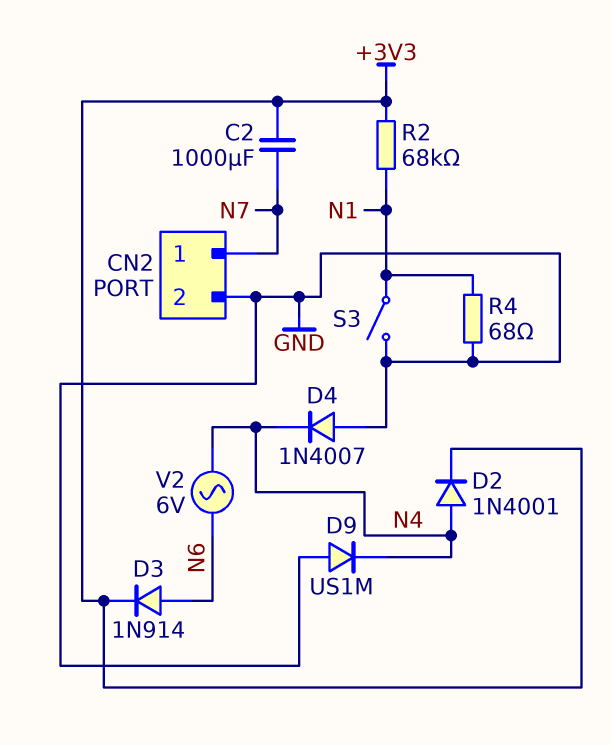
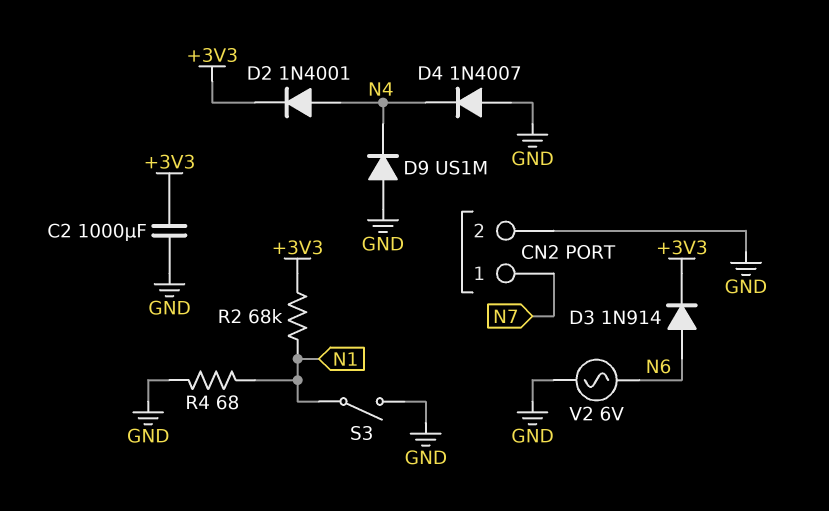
C2: 1000uF (+3V3, N7) -> 1000uF (+3V3, GND)
V2: AC 6V (N4, N6) -> AC 6V (GND, N6)

